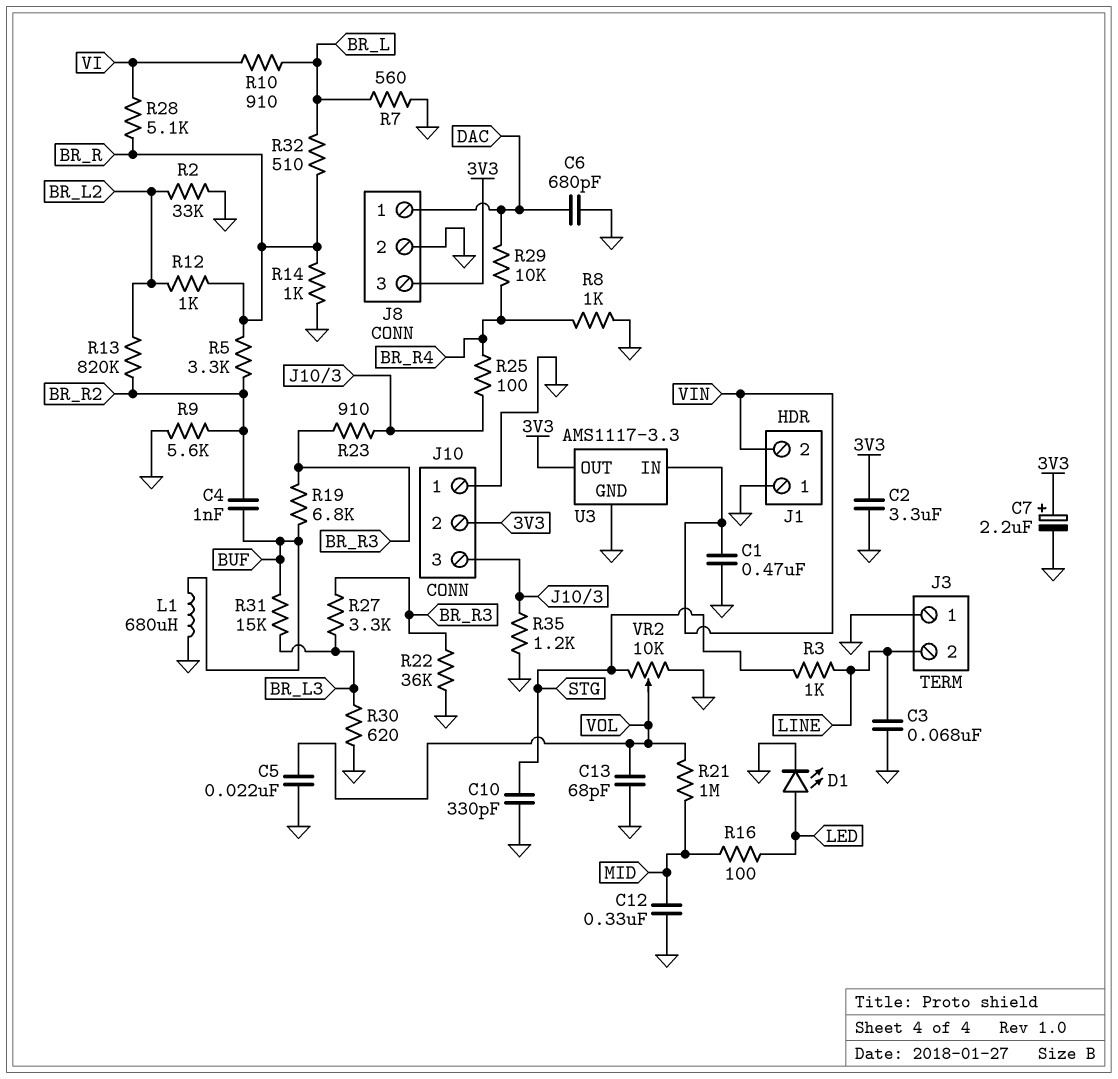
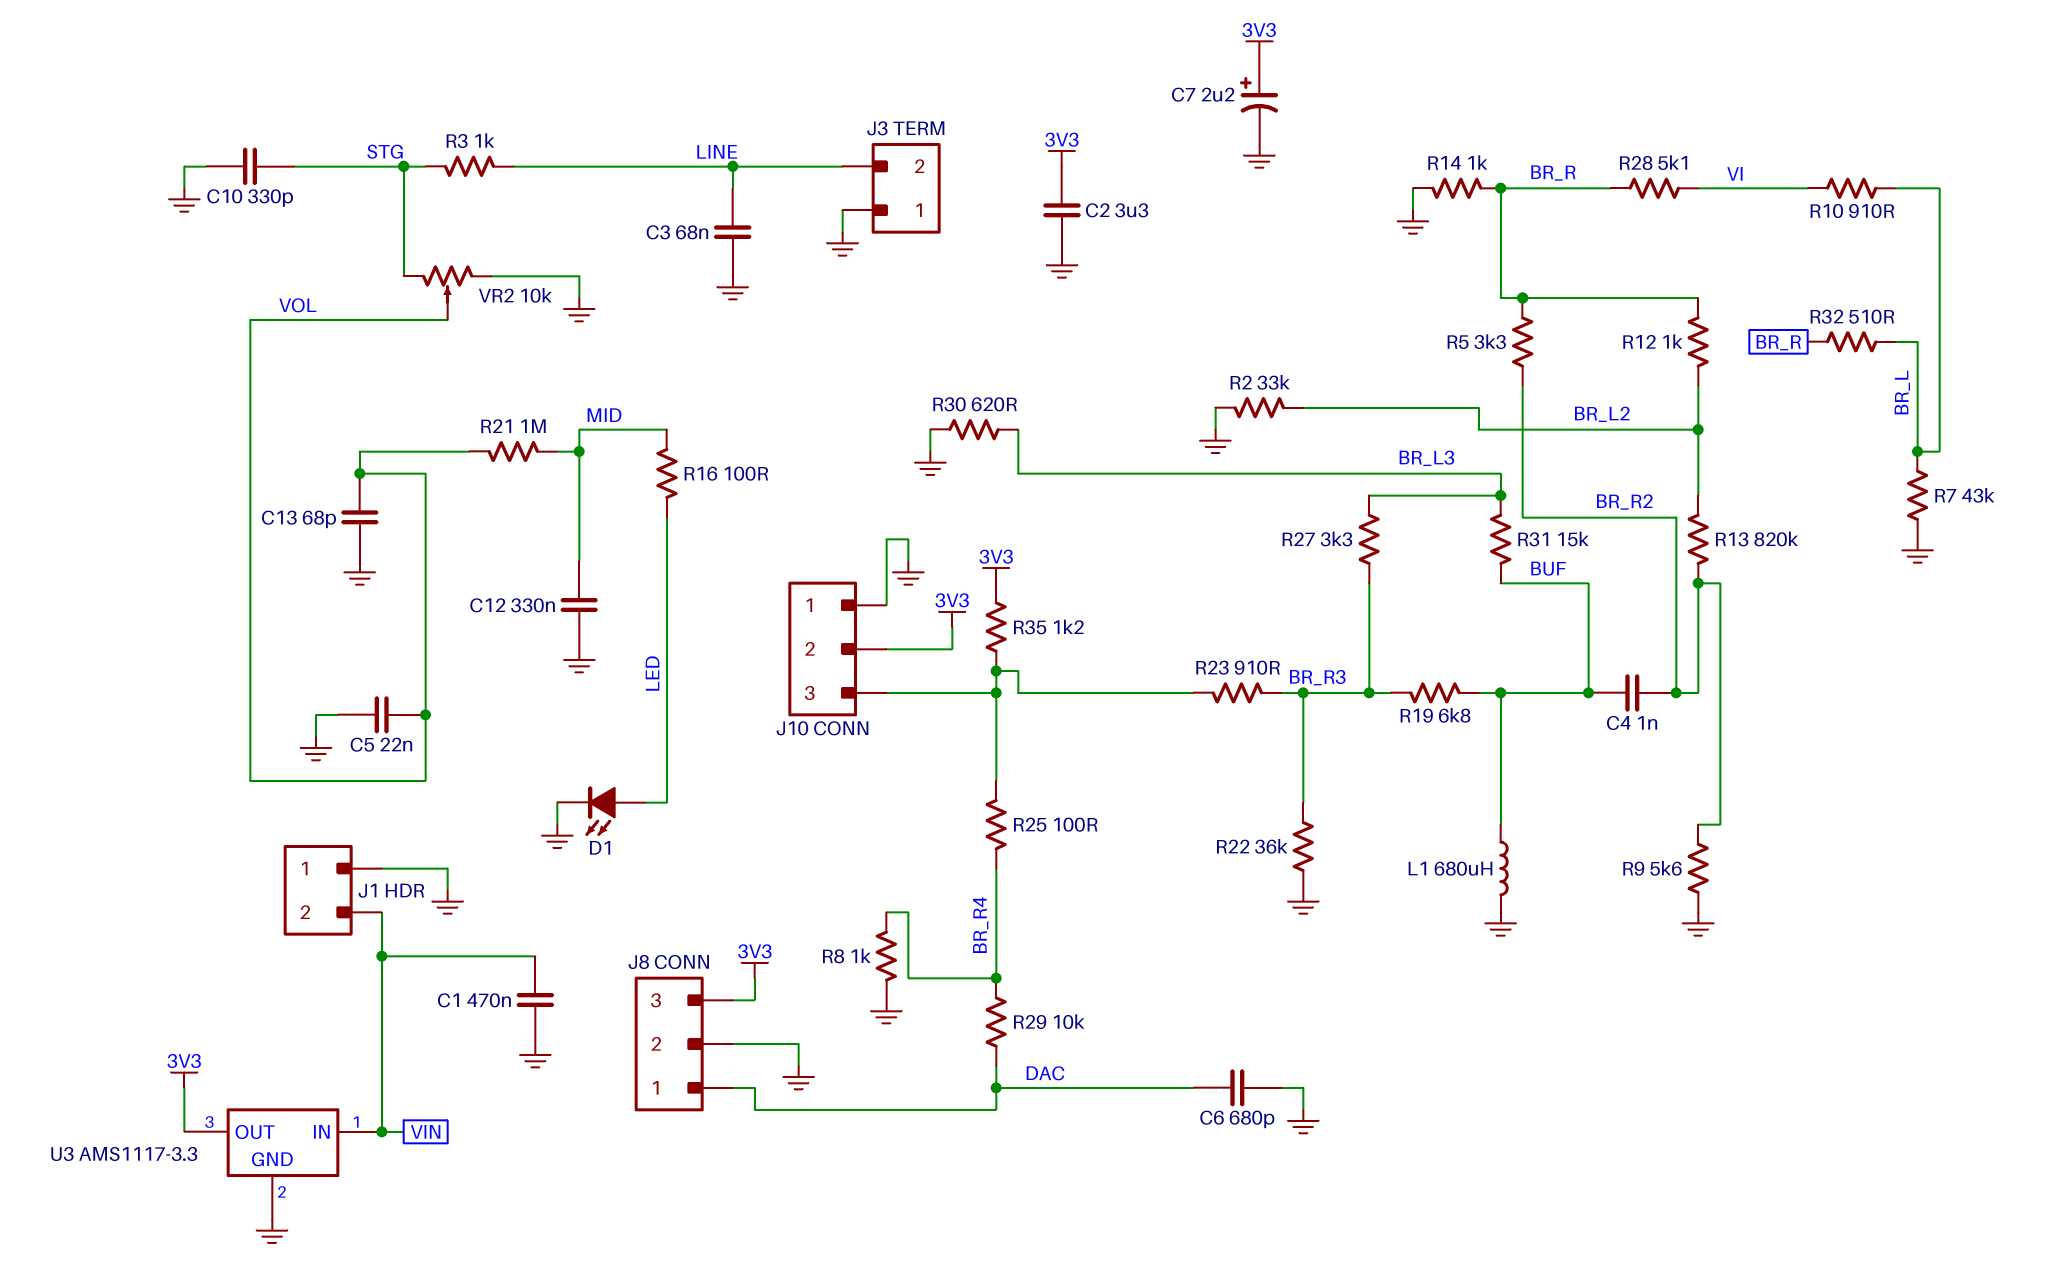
R7: 560 (BR_L, GND) -> 43k (BR_L, GND)
R35: 1.2k (GND, J10/3) -> 1.2k (3V3, J10/3)

